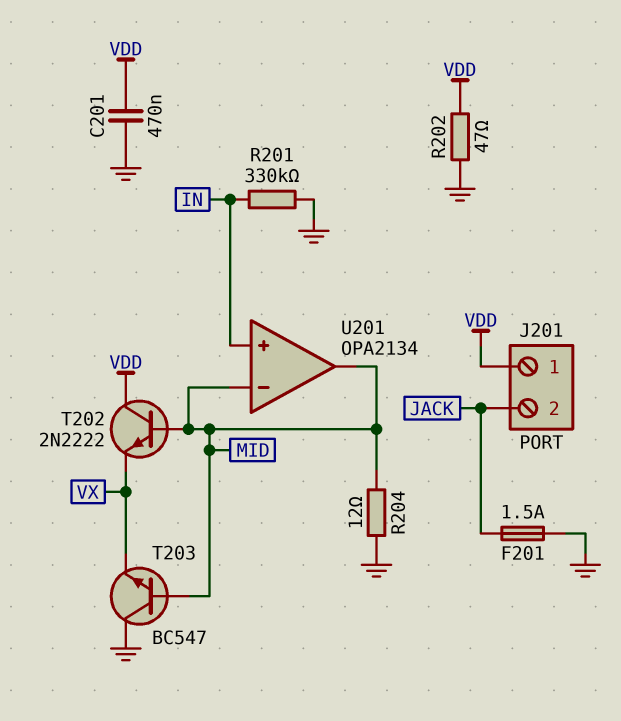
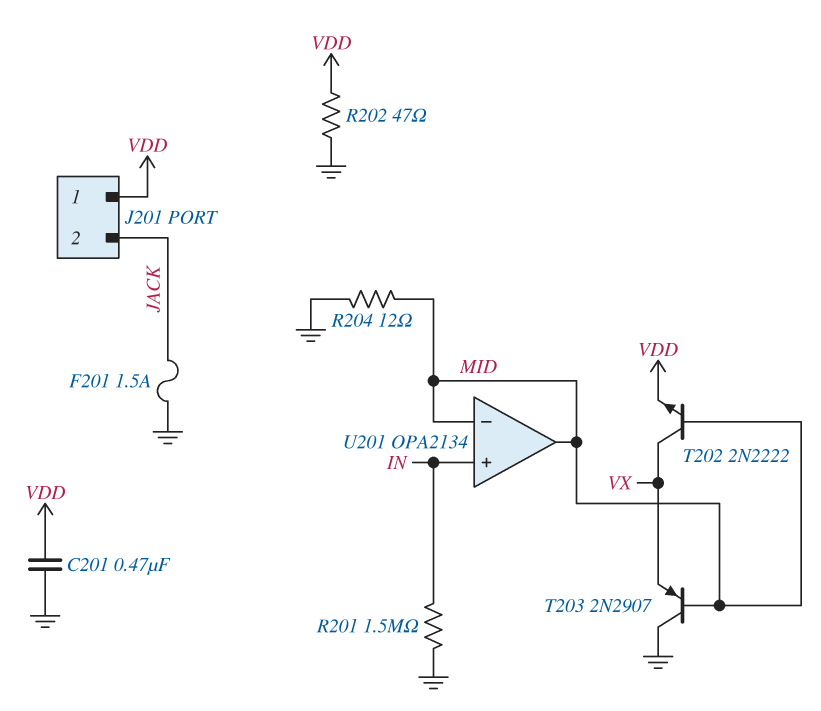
R201: 330k (GND, IN) -> 1.5M (GND, IN)
T202: NPN 2N2222 (B MID, C VDD, E VX) -> NPN 2N2222 (B MID, C VX, E VDD)
T203: NPN BC547 (B MID, C GND, E VX) -> PNP 2N2907 (B MID, C GND, E VX)

